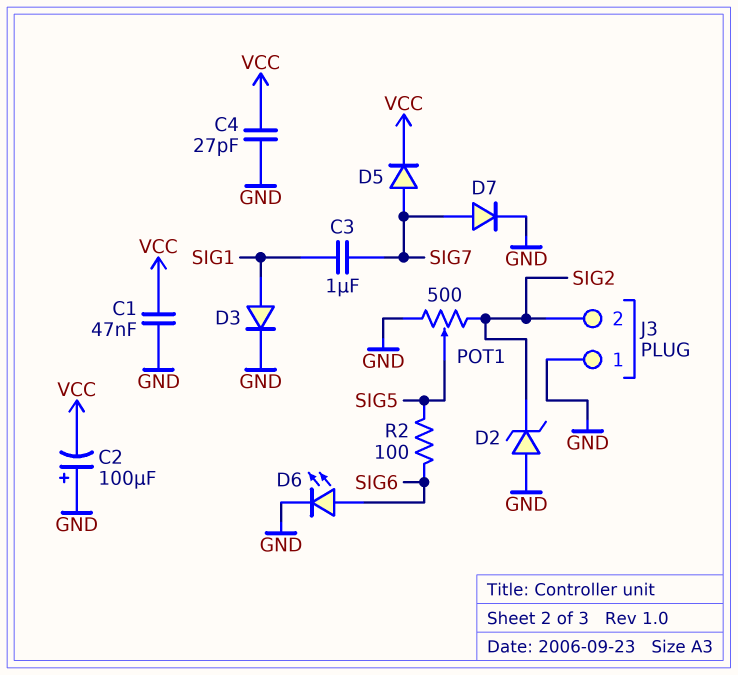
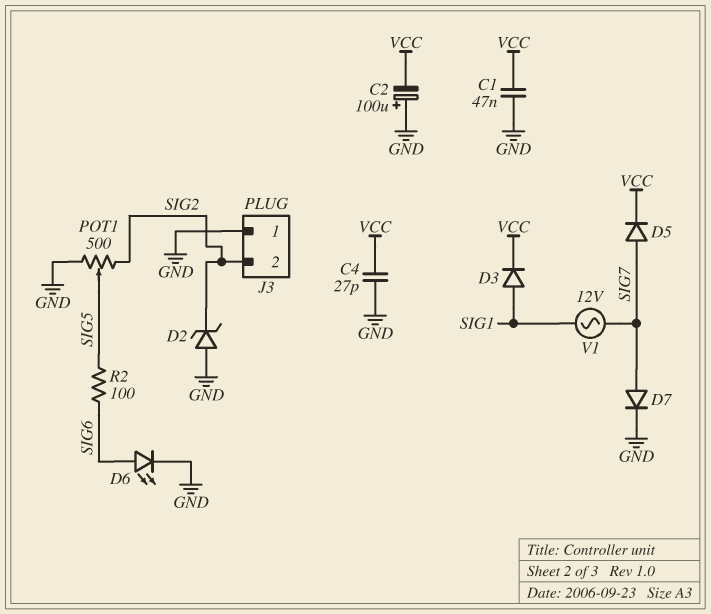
C3: 1uF (SIG1, SIG7) -> none
D3: diode (A SIG1, K GND) -> diode (A SIG1, K VCC)
V1: none -> AC 12V (SIG1, SIG7)

